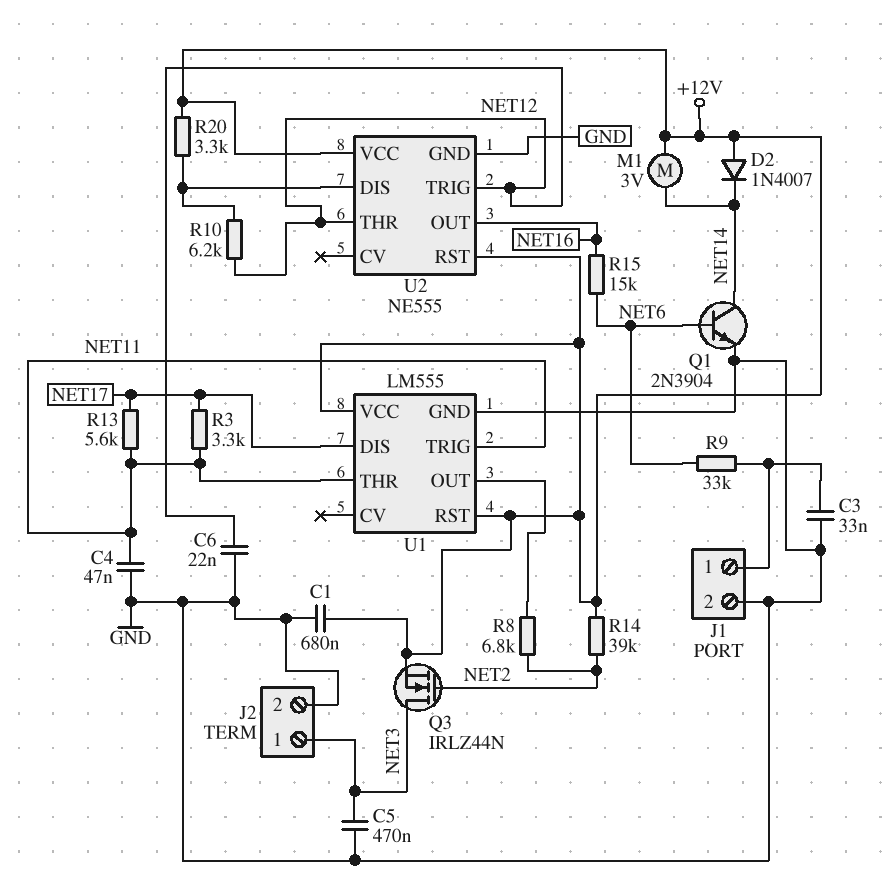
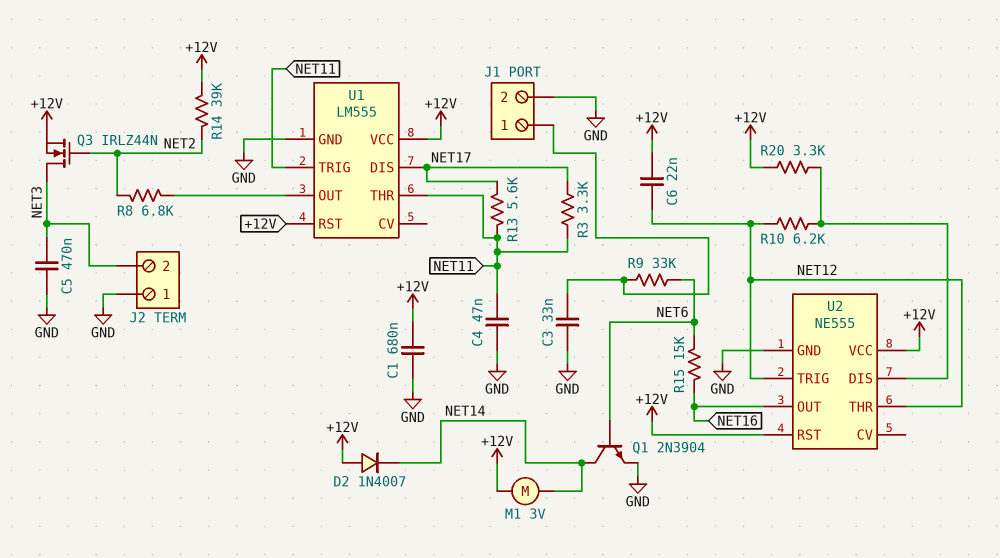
C6: 22nF (GND, NET12) -> 22nF (+12V, NET12)
J2 pin 1: NET3 -> GND
J2 pin 2: GND -> NET3

